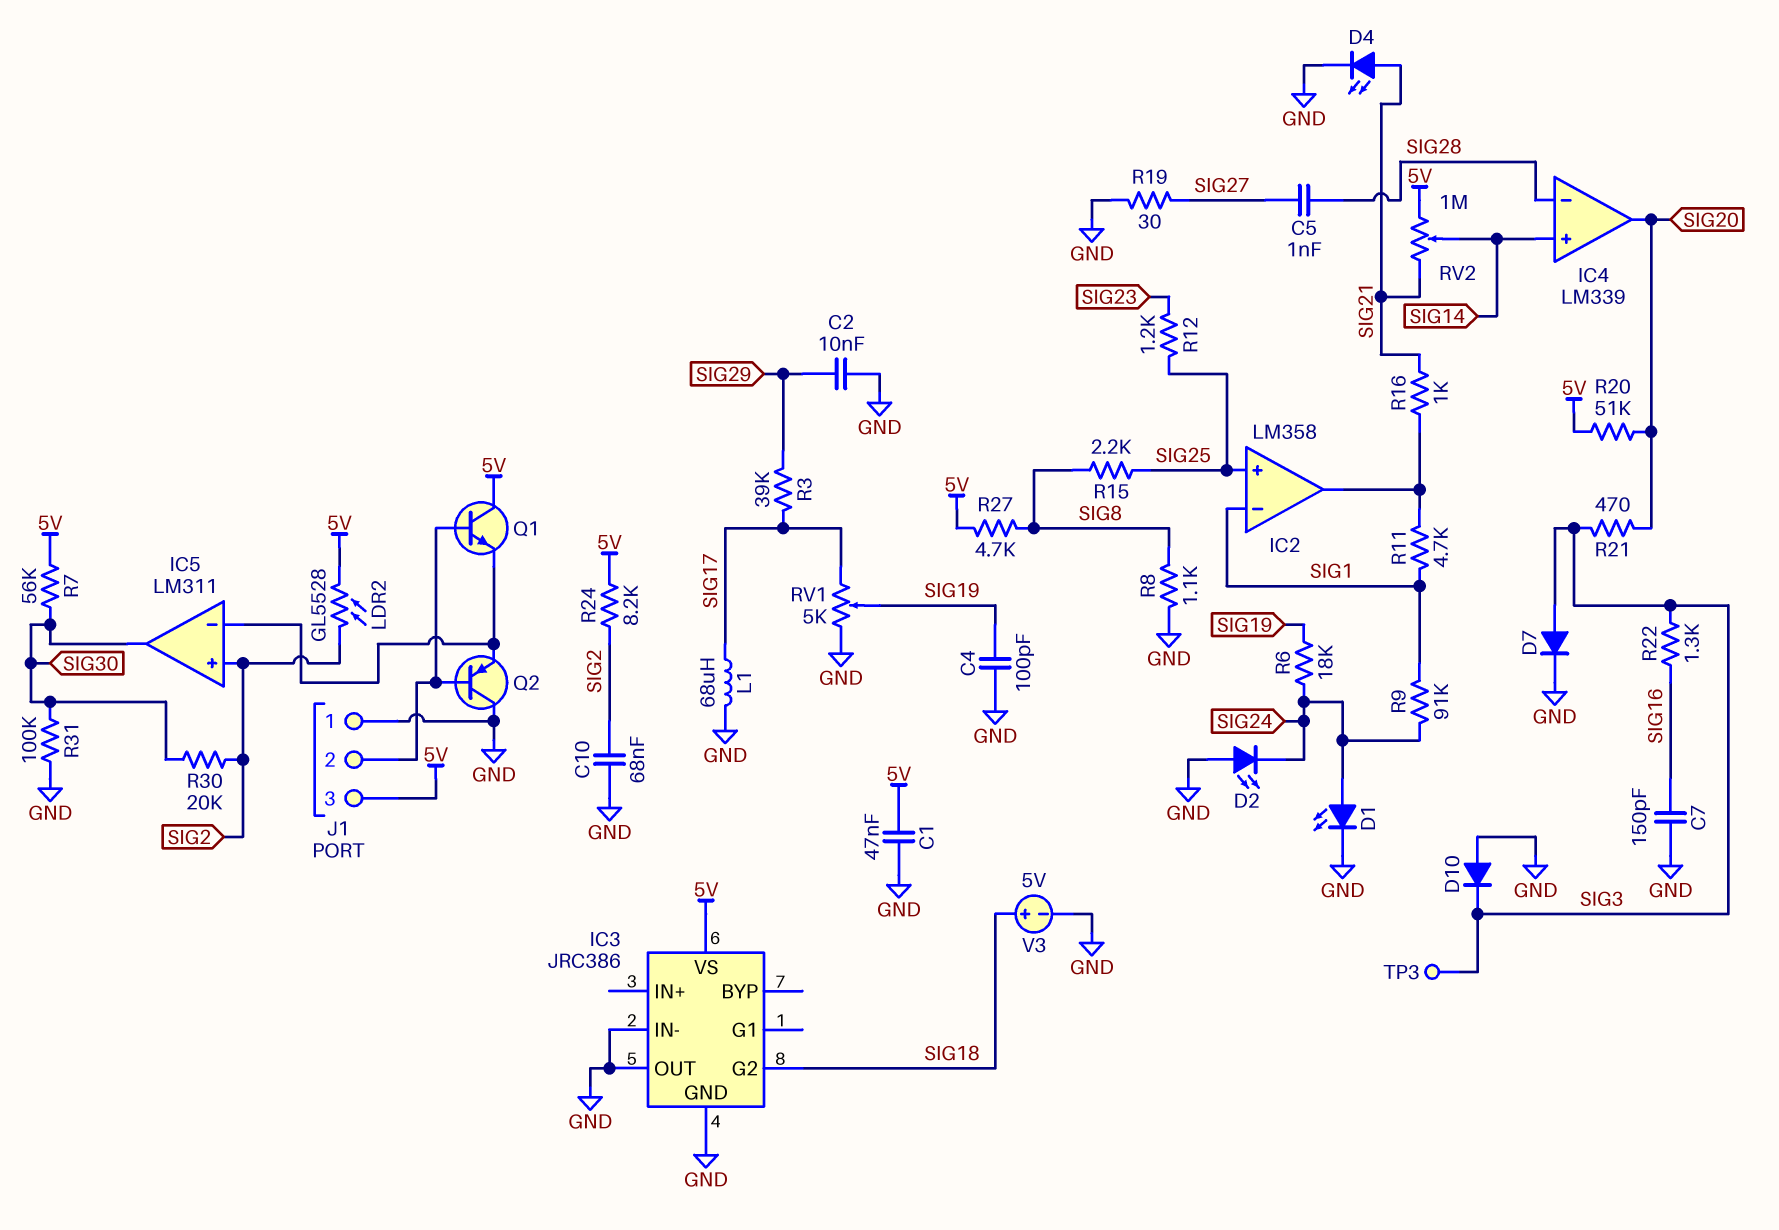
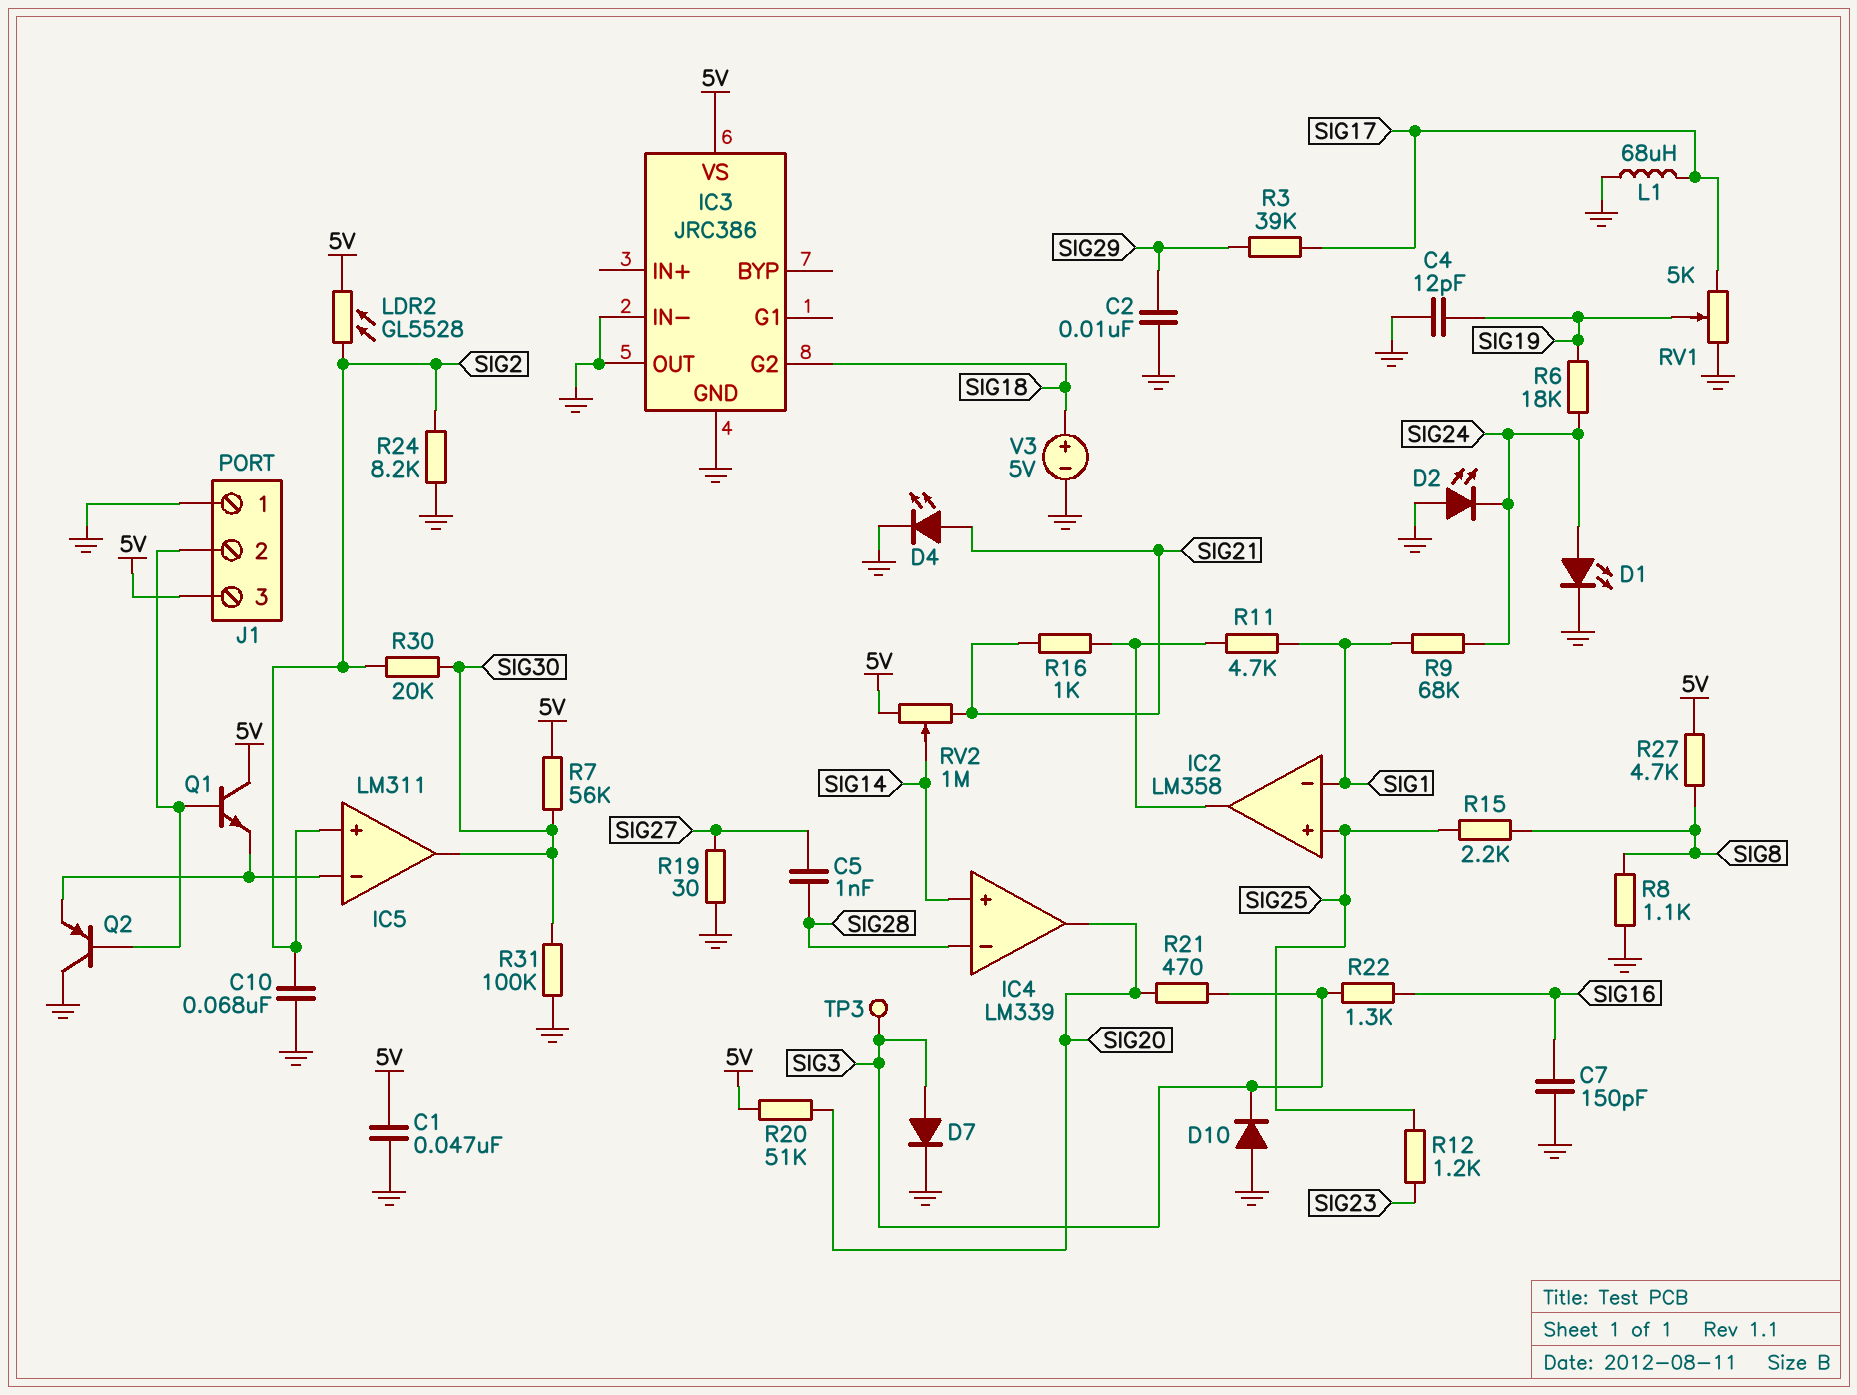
C4: 100pF (GND, SIG19) -> 12pF (GND, SIG19)
R9: 91k (SIG1, SIG24) -> 68k (SIG1, SIG24)
R24: 8.2k (5V, SIG2) -> 8.2k (GND, SIG2)

